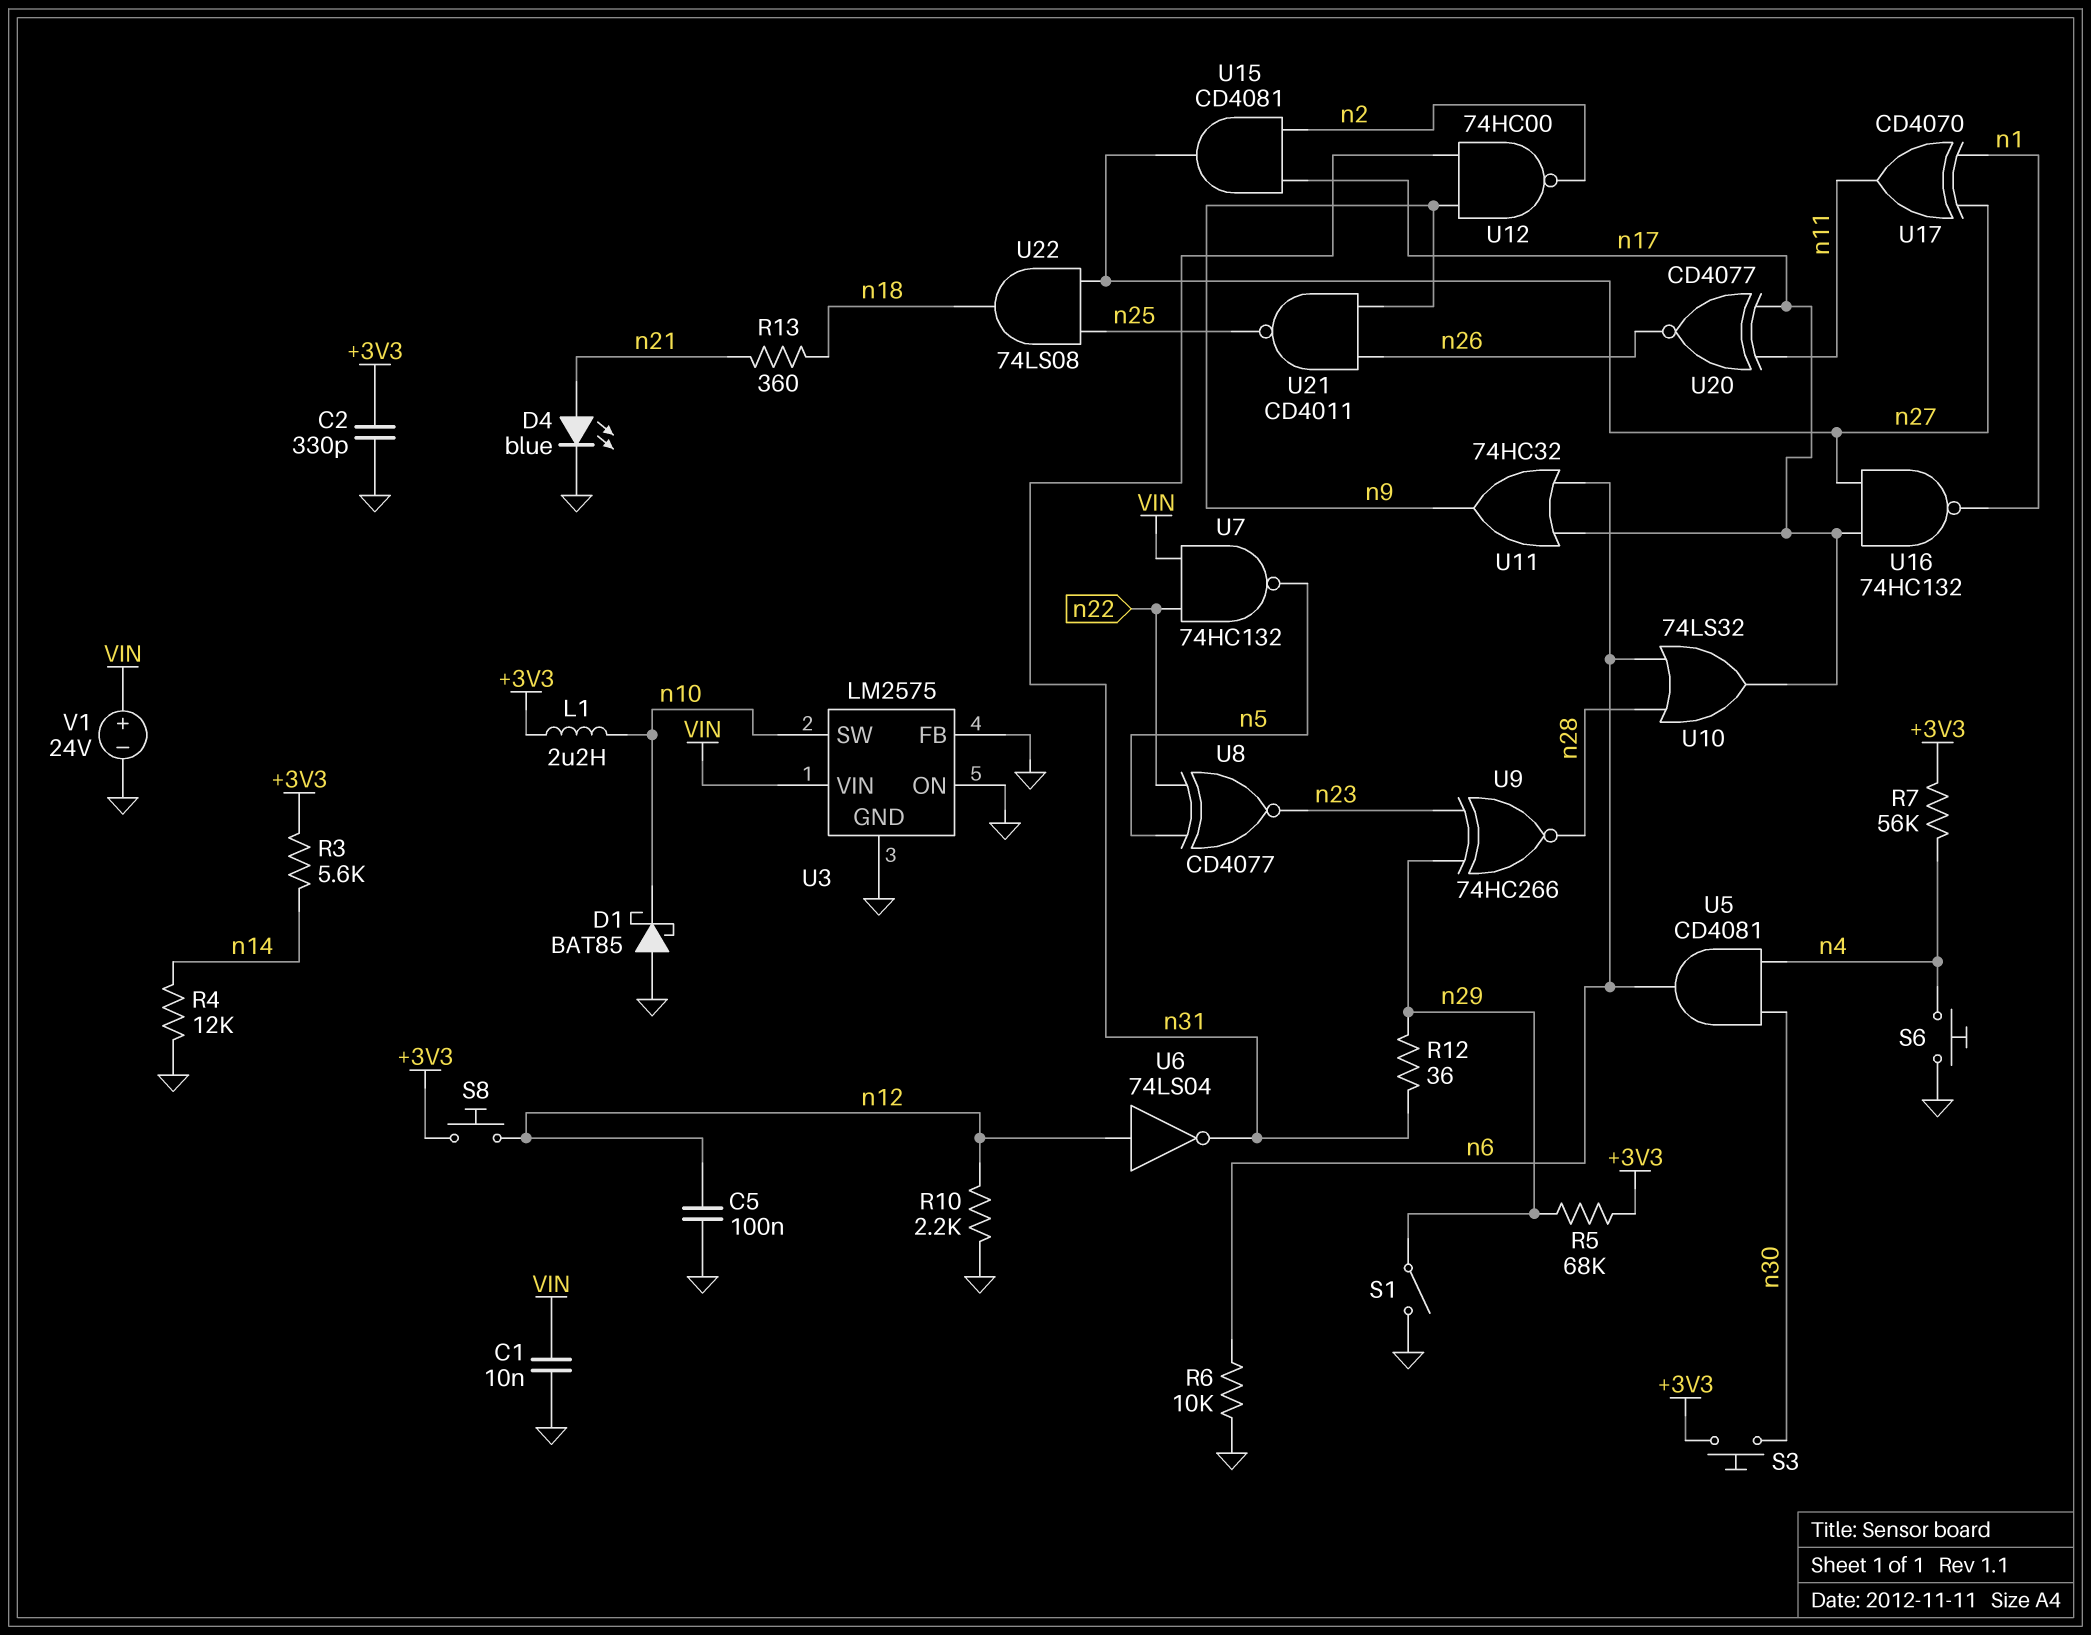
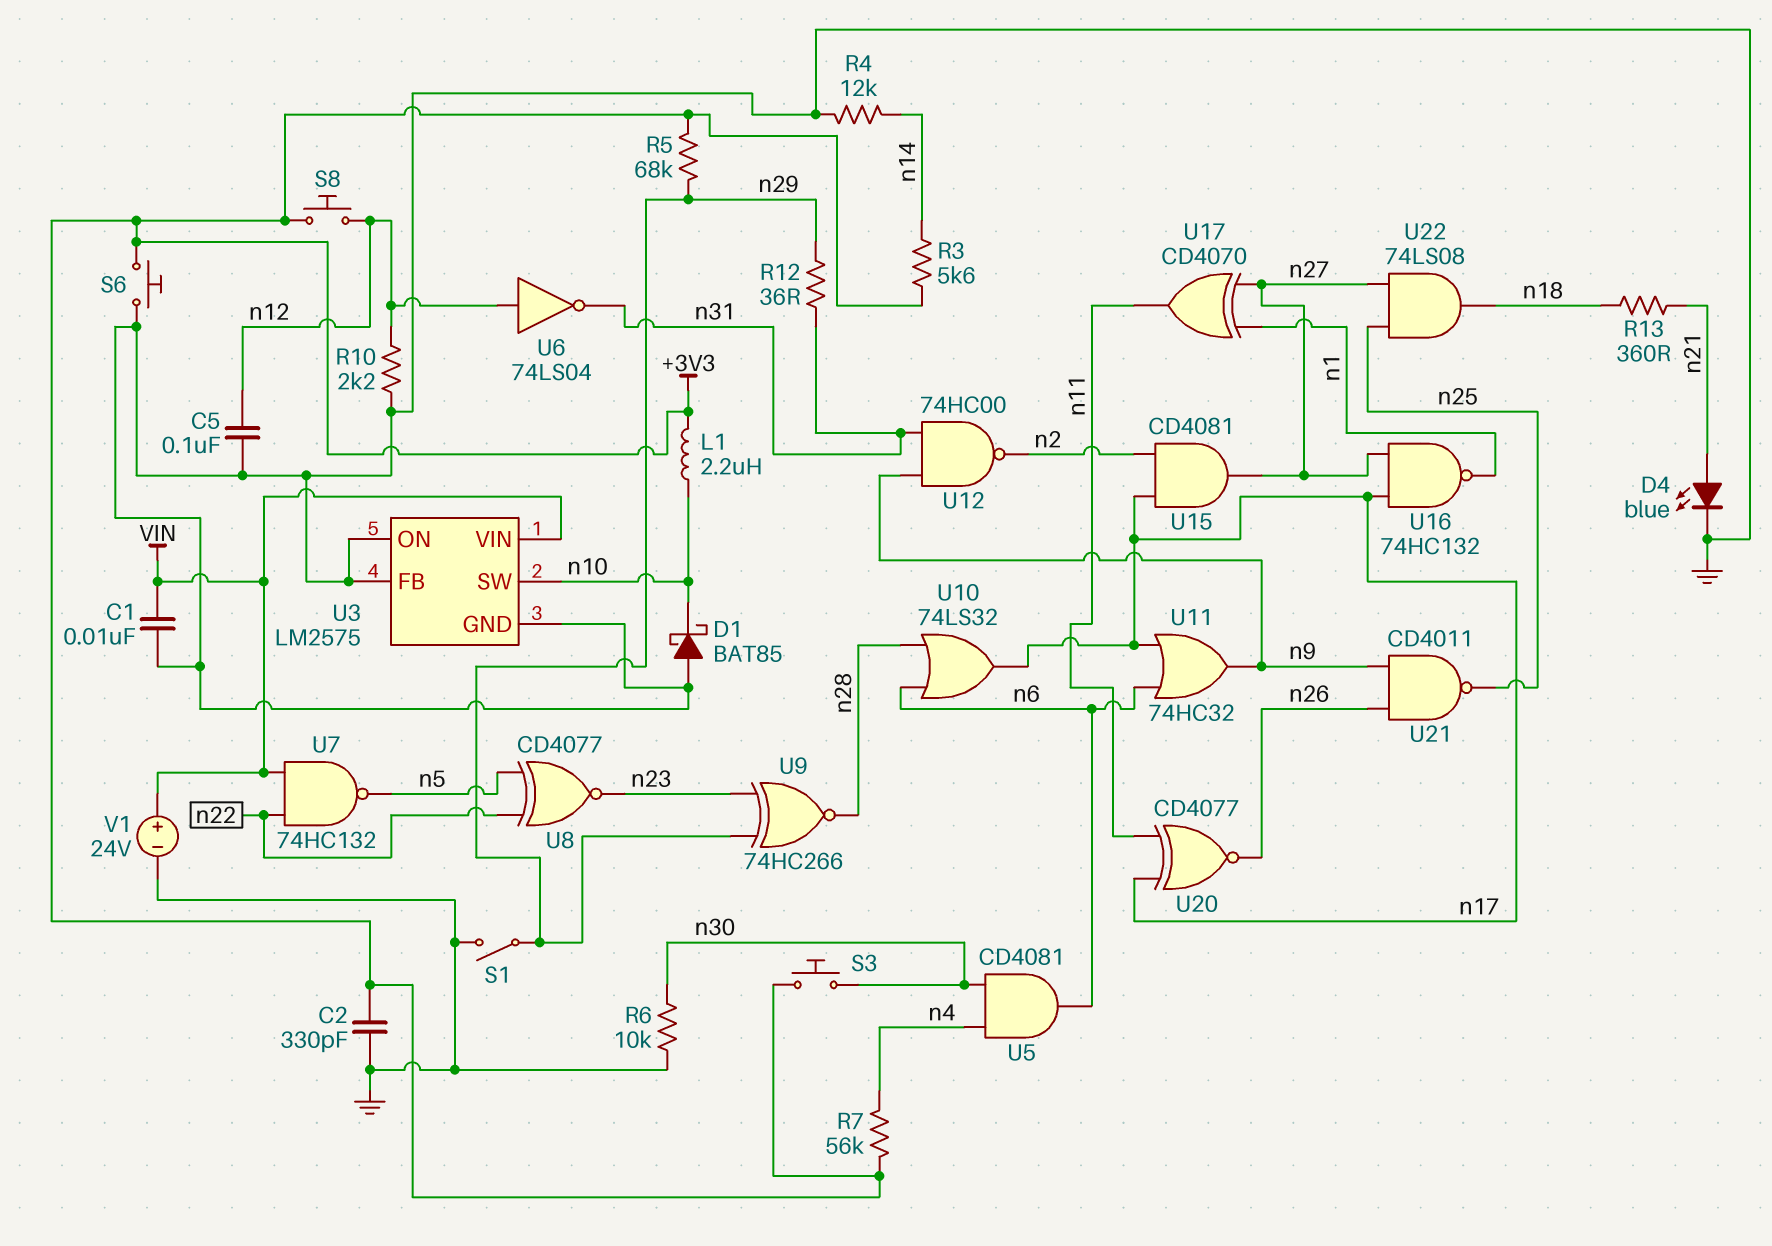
R6: 10k (GND, n6) -> 10k (GND, n30)
S6: button (GND, n4) -> button (+3V3, GND)

